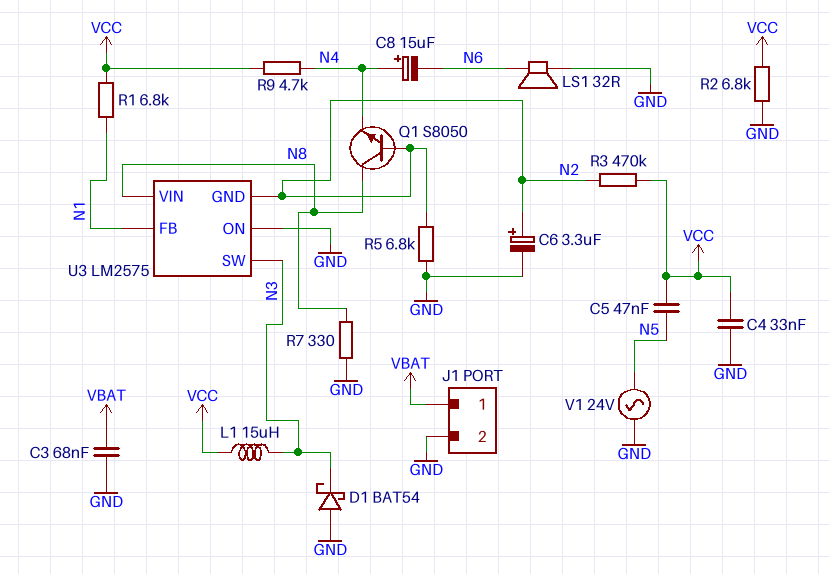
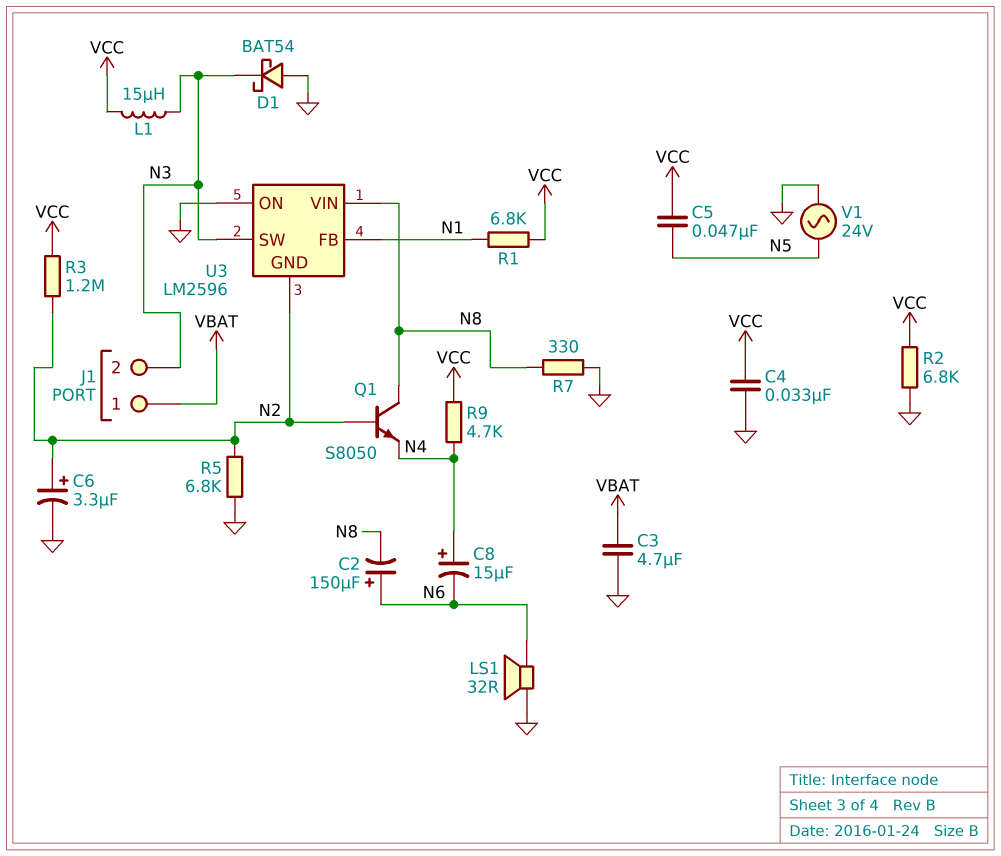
C2: none -> 150uF (plus N6, minus N8)
C3: 68nF (GND, VBAT) -> 4.7uF (GND, VBAT)
J1 pin 2: GND -> N3
R3: 470k (N2, VCC) -> 1.2M (N2, VCC)
U3: LM2575 -> LM2596

